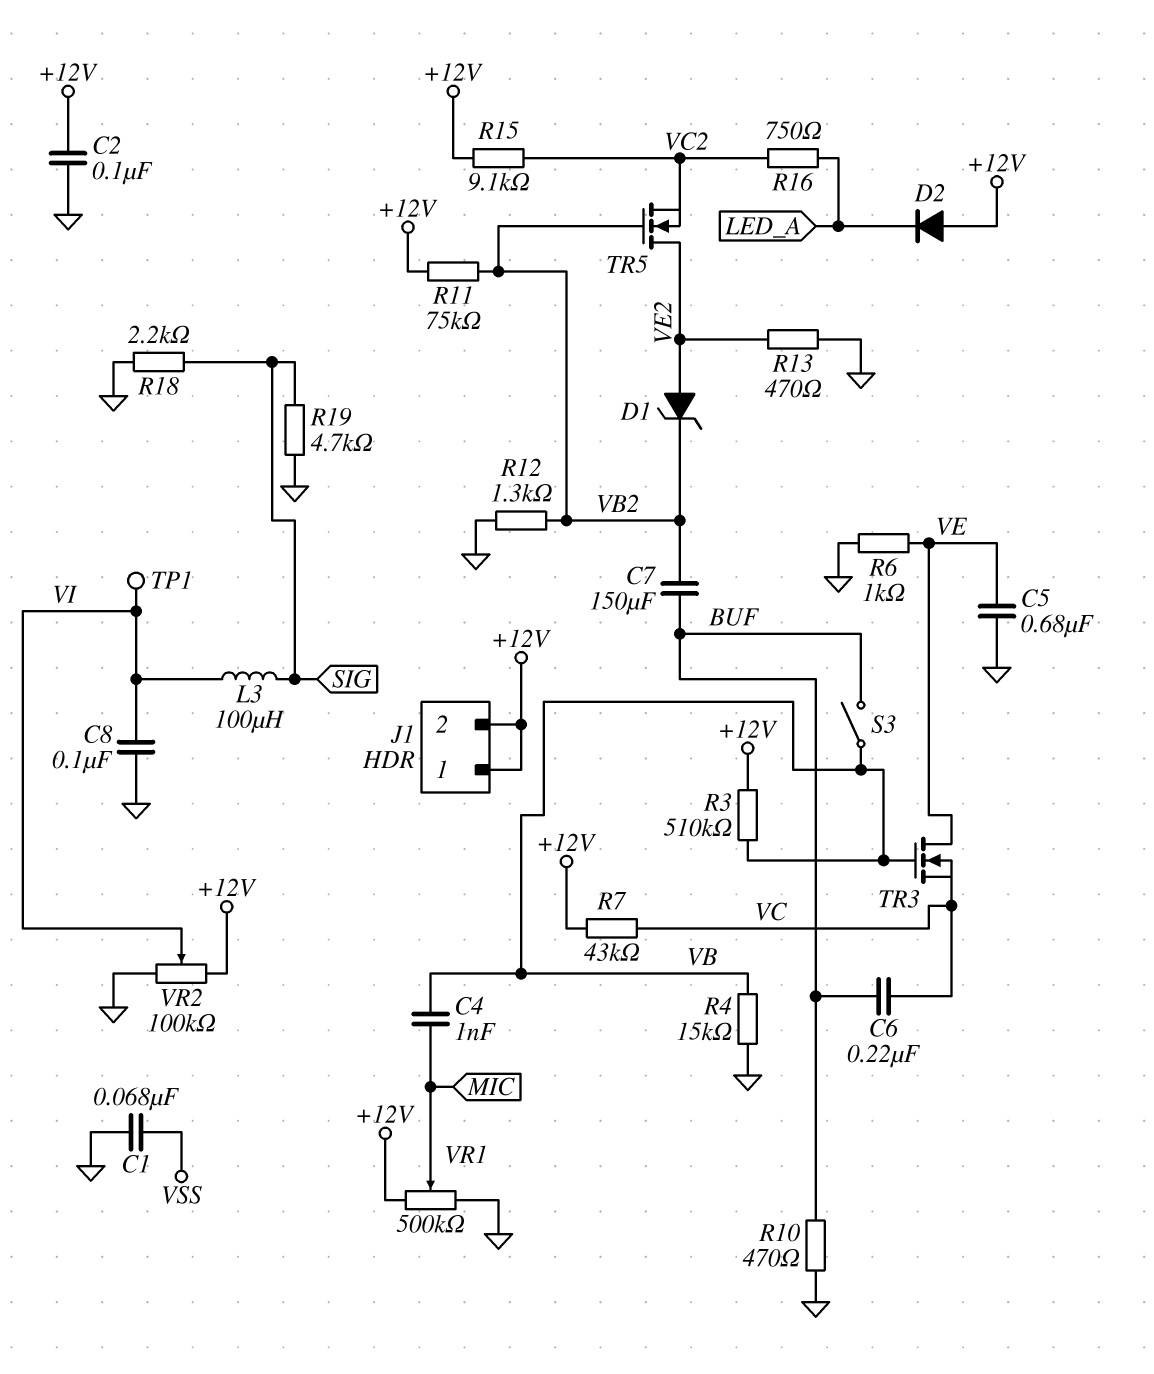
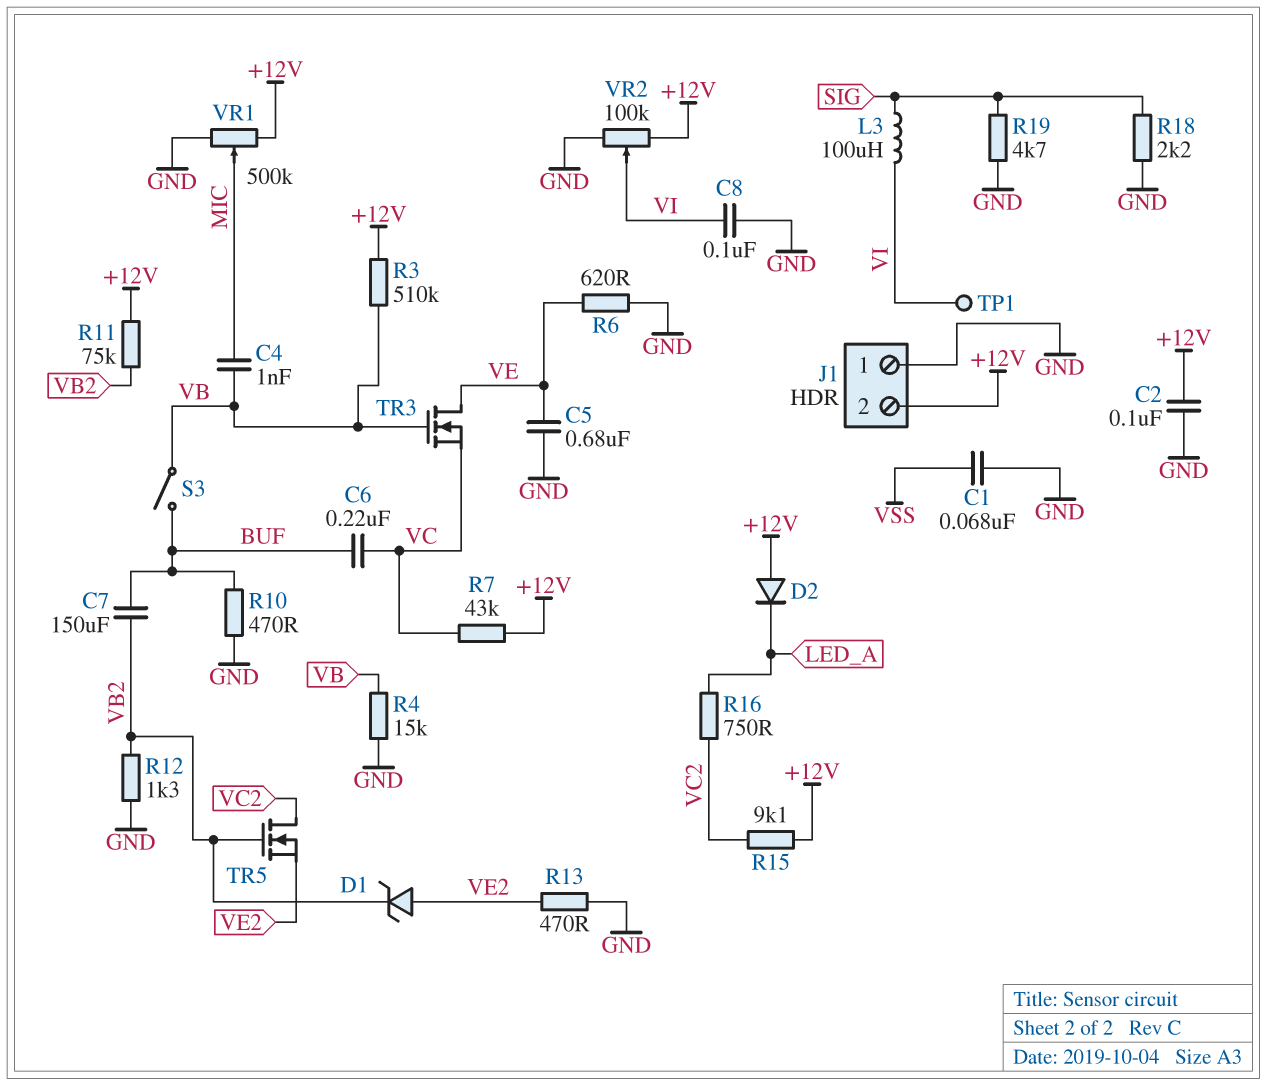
J1 pin 1: +12V -> GND
R6: 1k (GND, VE) -> 620 (GND, VE)
TR5: NMOS (G VB2, D VE2, S VC2) -> NMOS (G VB2, D VC2, S VE2)

